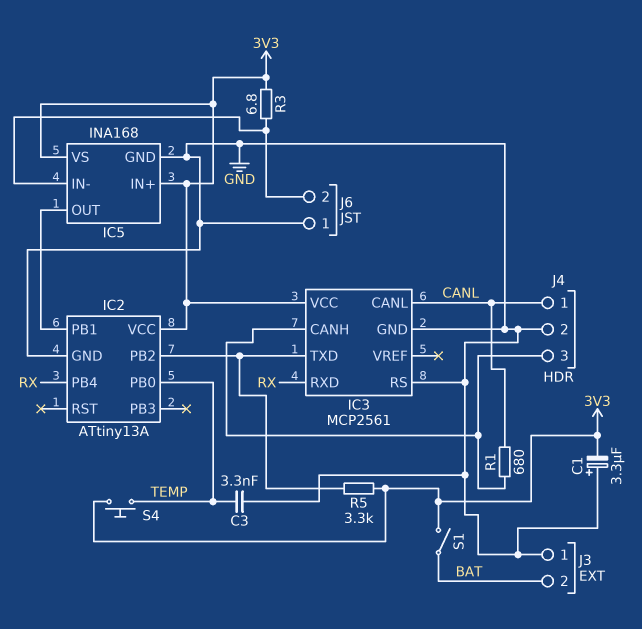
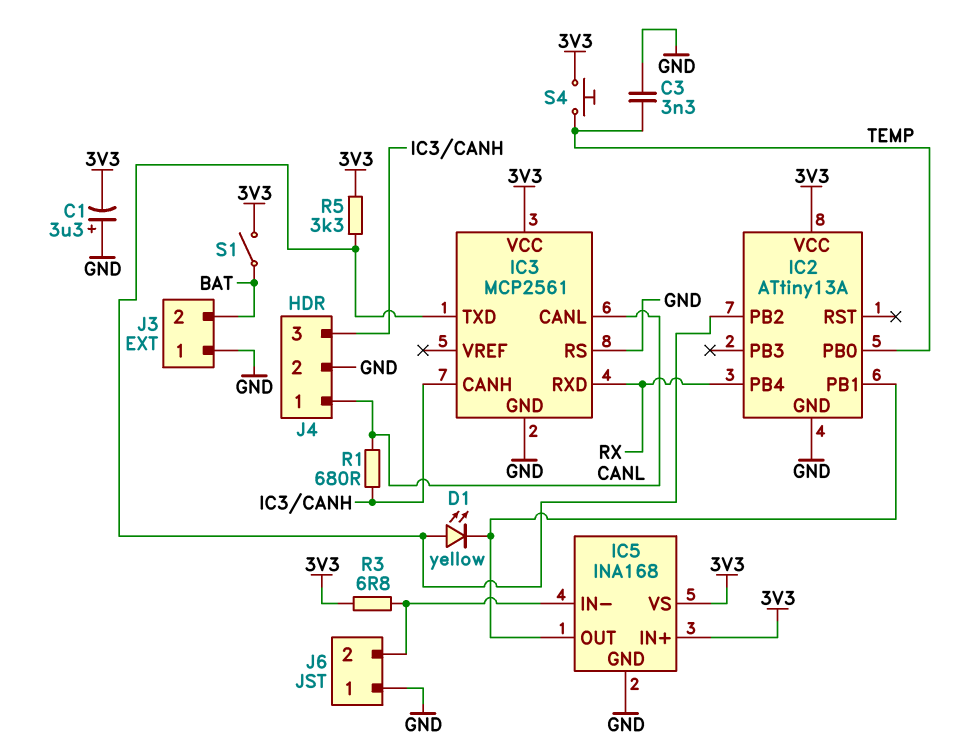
D1: none -> LED yellow (A IC2/PB2, K IC2/PB1)

